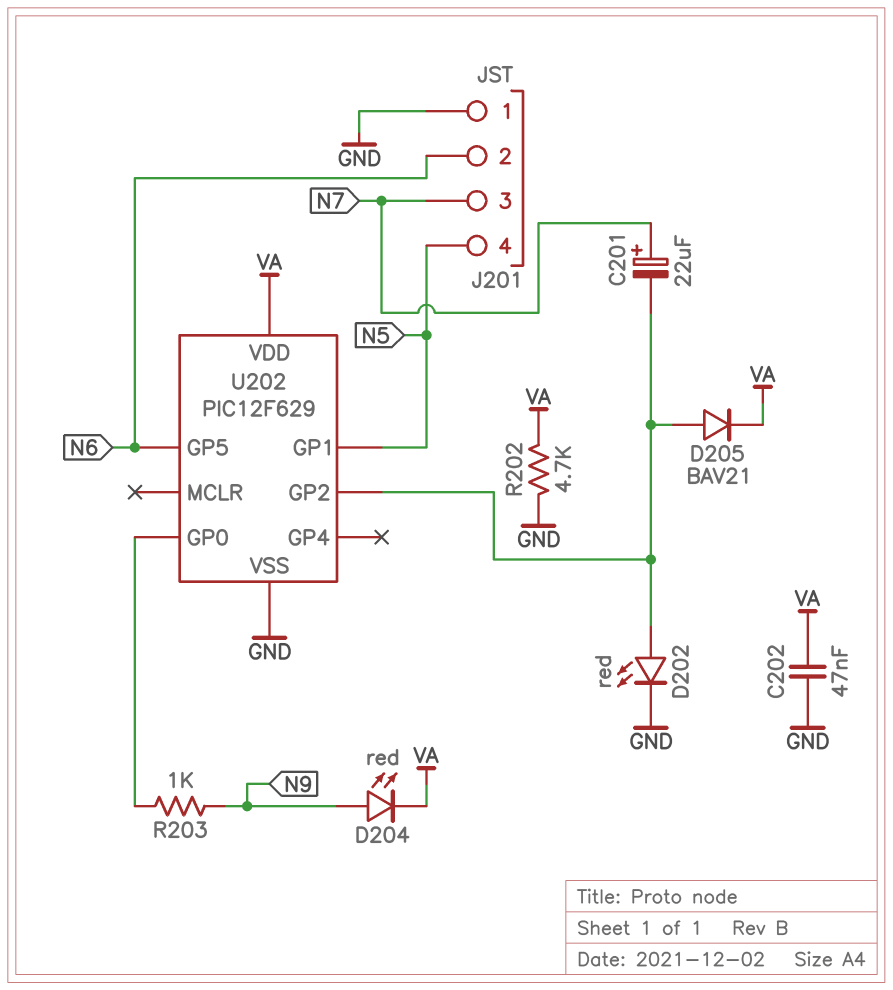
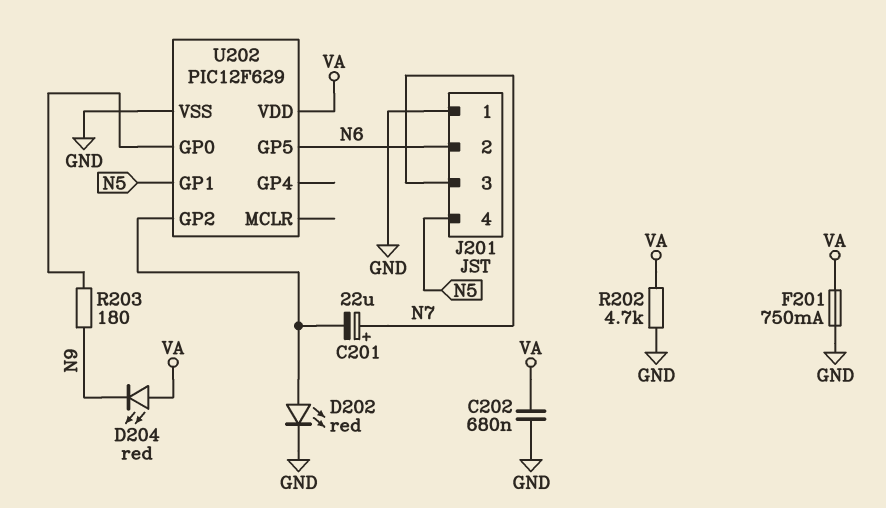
C202: 47nF (GND, VA) -> 680nF (GND, VA)
D204: LED red (A N9, K VA) -> LED red (A VA, K N9)
D205: diode BAV21 (A U202/GP2, K VA) -> none
F201: none -> 750mA (GND, VA)
R203: 1k (N9, U202/GP0) -> 180 (N9, U202/GP0)

